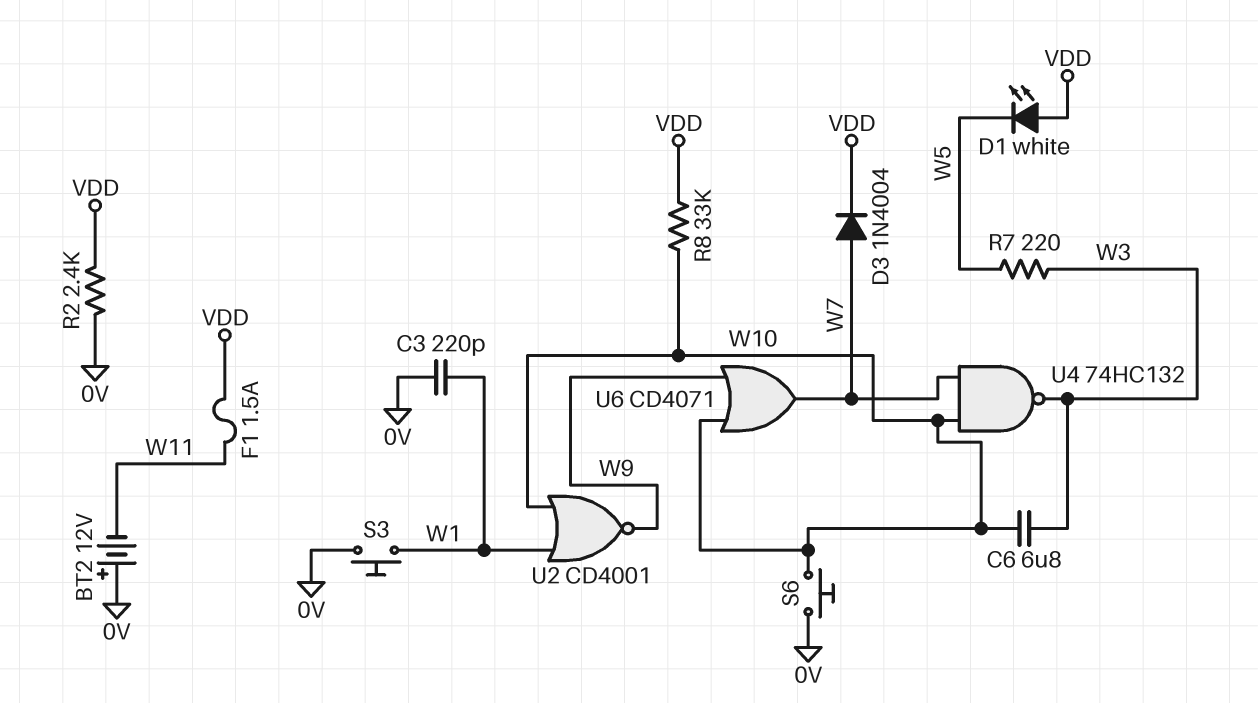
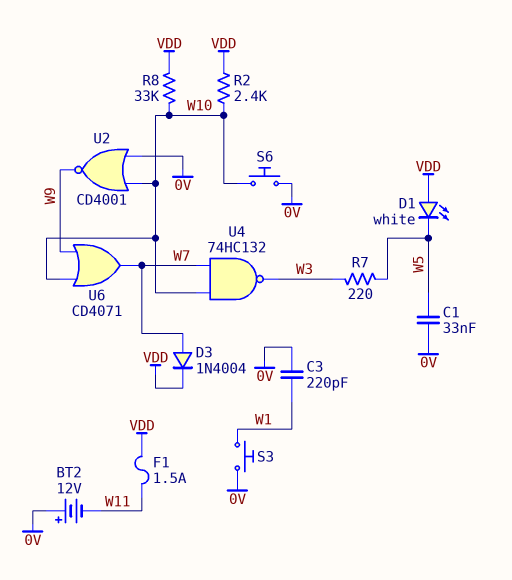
C1: none -> 33nF (0V, W5)
C6: 6.8uF (W3, W10) -> none
R2: 2.4k (0V, VDD) -> 2.4k (VDD, W10)
U2: NOR CD4001 (in W1, in W10, out W9) -> NOR CD4001 (in 0V, in W10, out W9)

